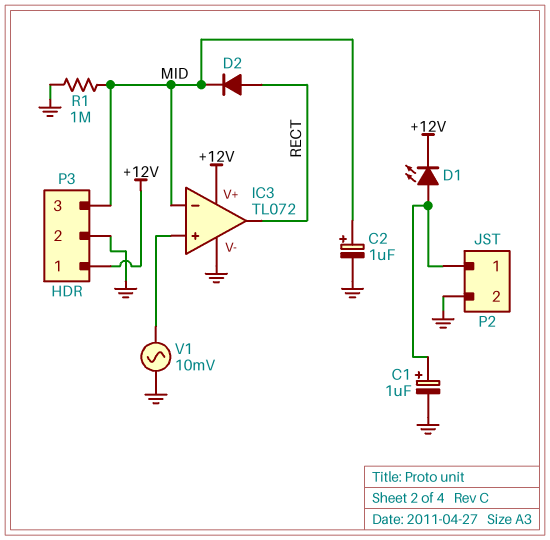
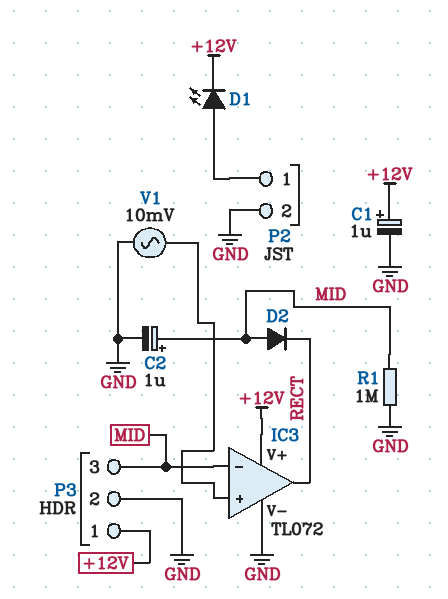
C1: 1uF (plus P2/1, minus GND) -> 1uF (plus +12V, minus GND)
D2: diode (A RECT, K MID) -> diode (A MID, K RECT)

